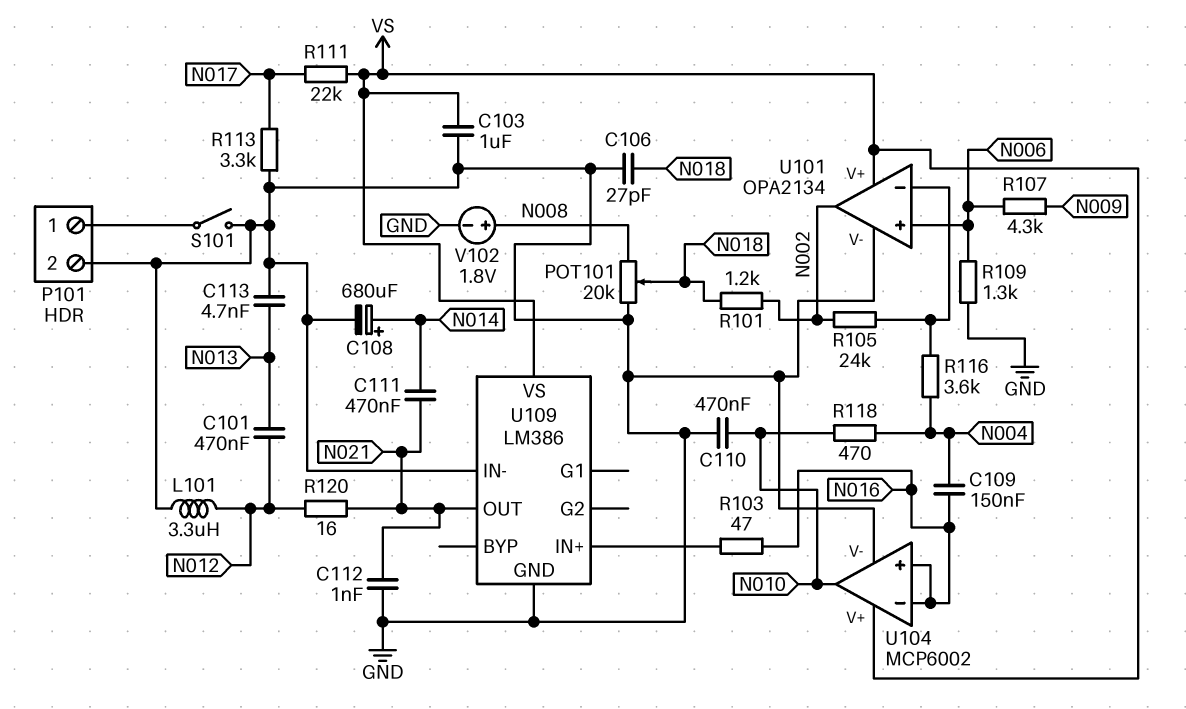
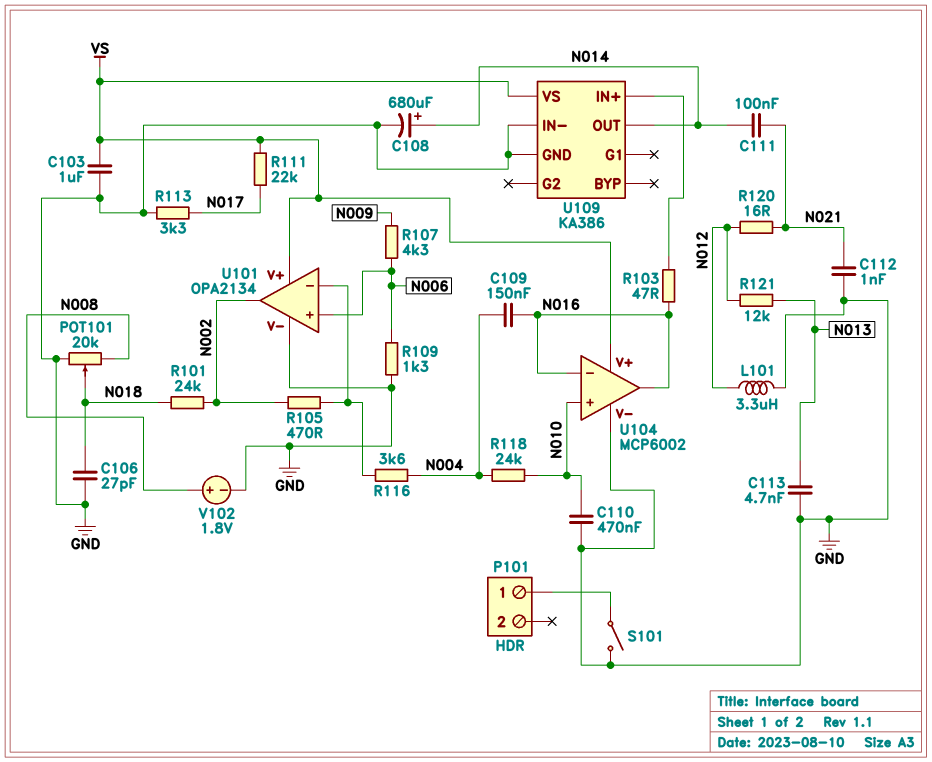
C101: 470nF (N012, N013) -> none
C111: 470nF (N014, N021) -> 100nF (N014, N021)
P101 pin 2: GND -> none
R101: 1.2k (N002, N018) -> 24k (N002, N018)
R105: 24k (N002, U101/in-) -> 470 (N002, U101/in-)
R118: 470 (N004, N010) -> 24k (N004, N010)
R121: none -> 12k (N012, N013)
U104 pin in+: N016 -> N010
U104 pin out: N010 -> N016
U109: LM386 -> KA386
U109 pin OUT: N021 -> N014

